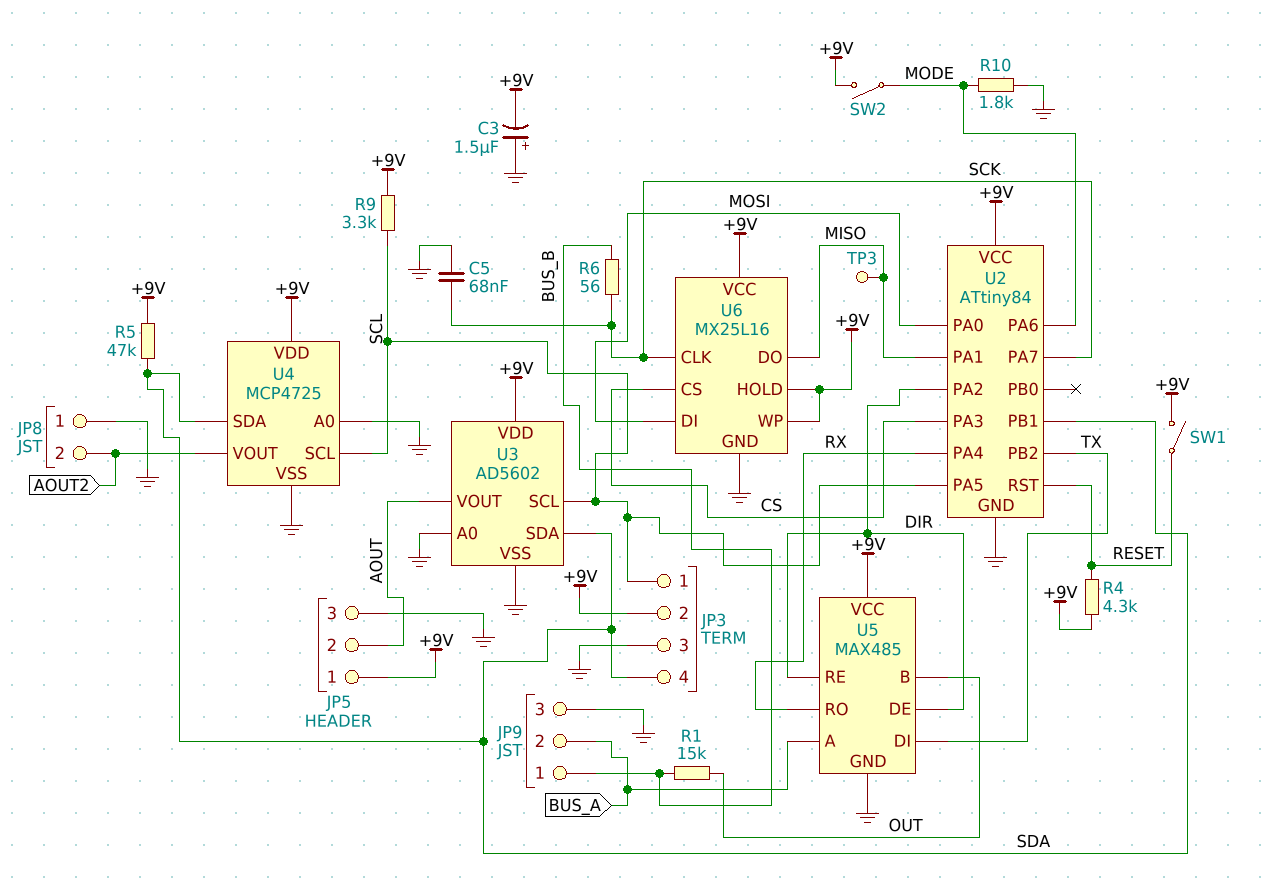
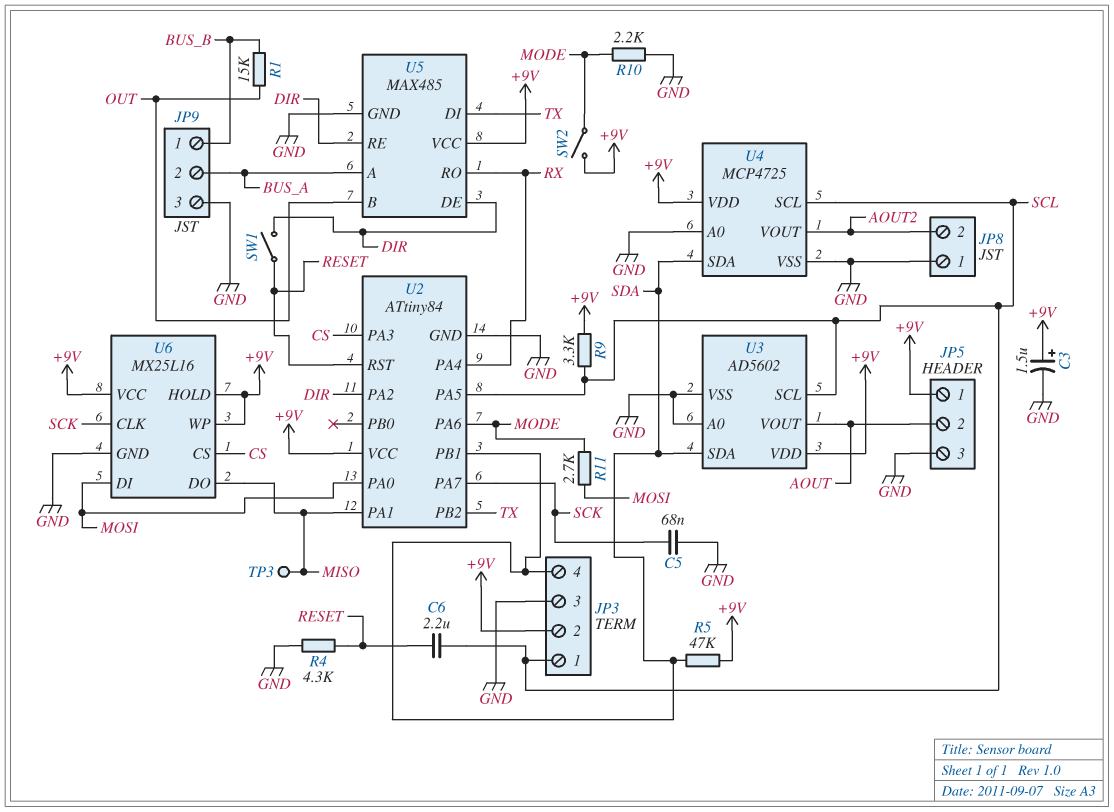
C3: 1.5uF (plus GND, minus +9V) -> 1.5uF (plus +9V, minus GND)
C6: none -> 2.2uF (RESET, SCL)
R4: 4.3k (+9V, RESET) -> 4.3k (GND, RESET)
R6: 56 (BUS_B, SCK) -> none
R10: 1.8k (GND, MODE) -> 2.2k (GND, MODE)
R11: none -> 2.7k (MODE, MOSI)
SW1: switch (+9V, RESET) -> switch (DIR, RESET)

